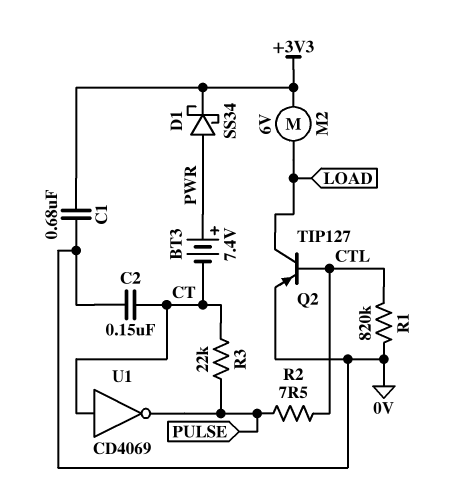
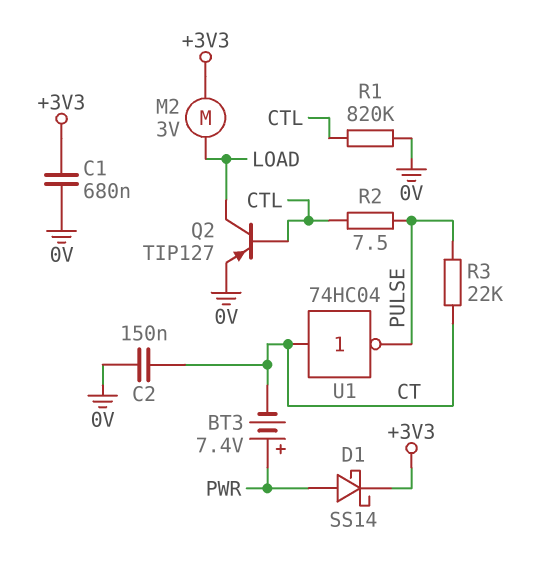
D1: schottky SS34 (A PWR, K +3V3) -> schottky SS14 (A PWR, K +3V3)
M2: motor 6V (+3V3, LOAD) -> motor 3V (+3V3, LOAD)
U1: NOT CD4069 (in CT, out PULSE) -> NOT 74HC04 (in CT, out PULSE)

